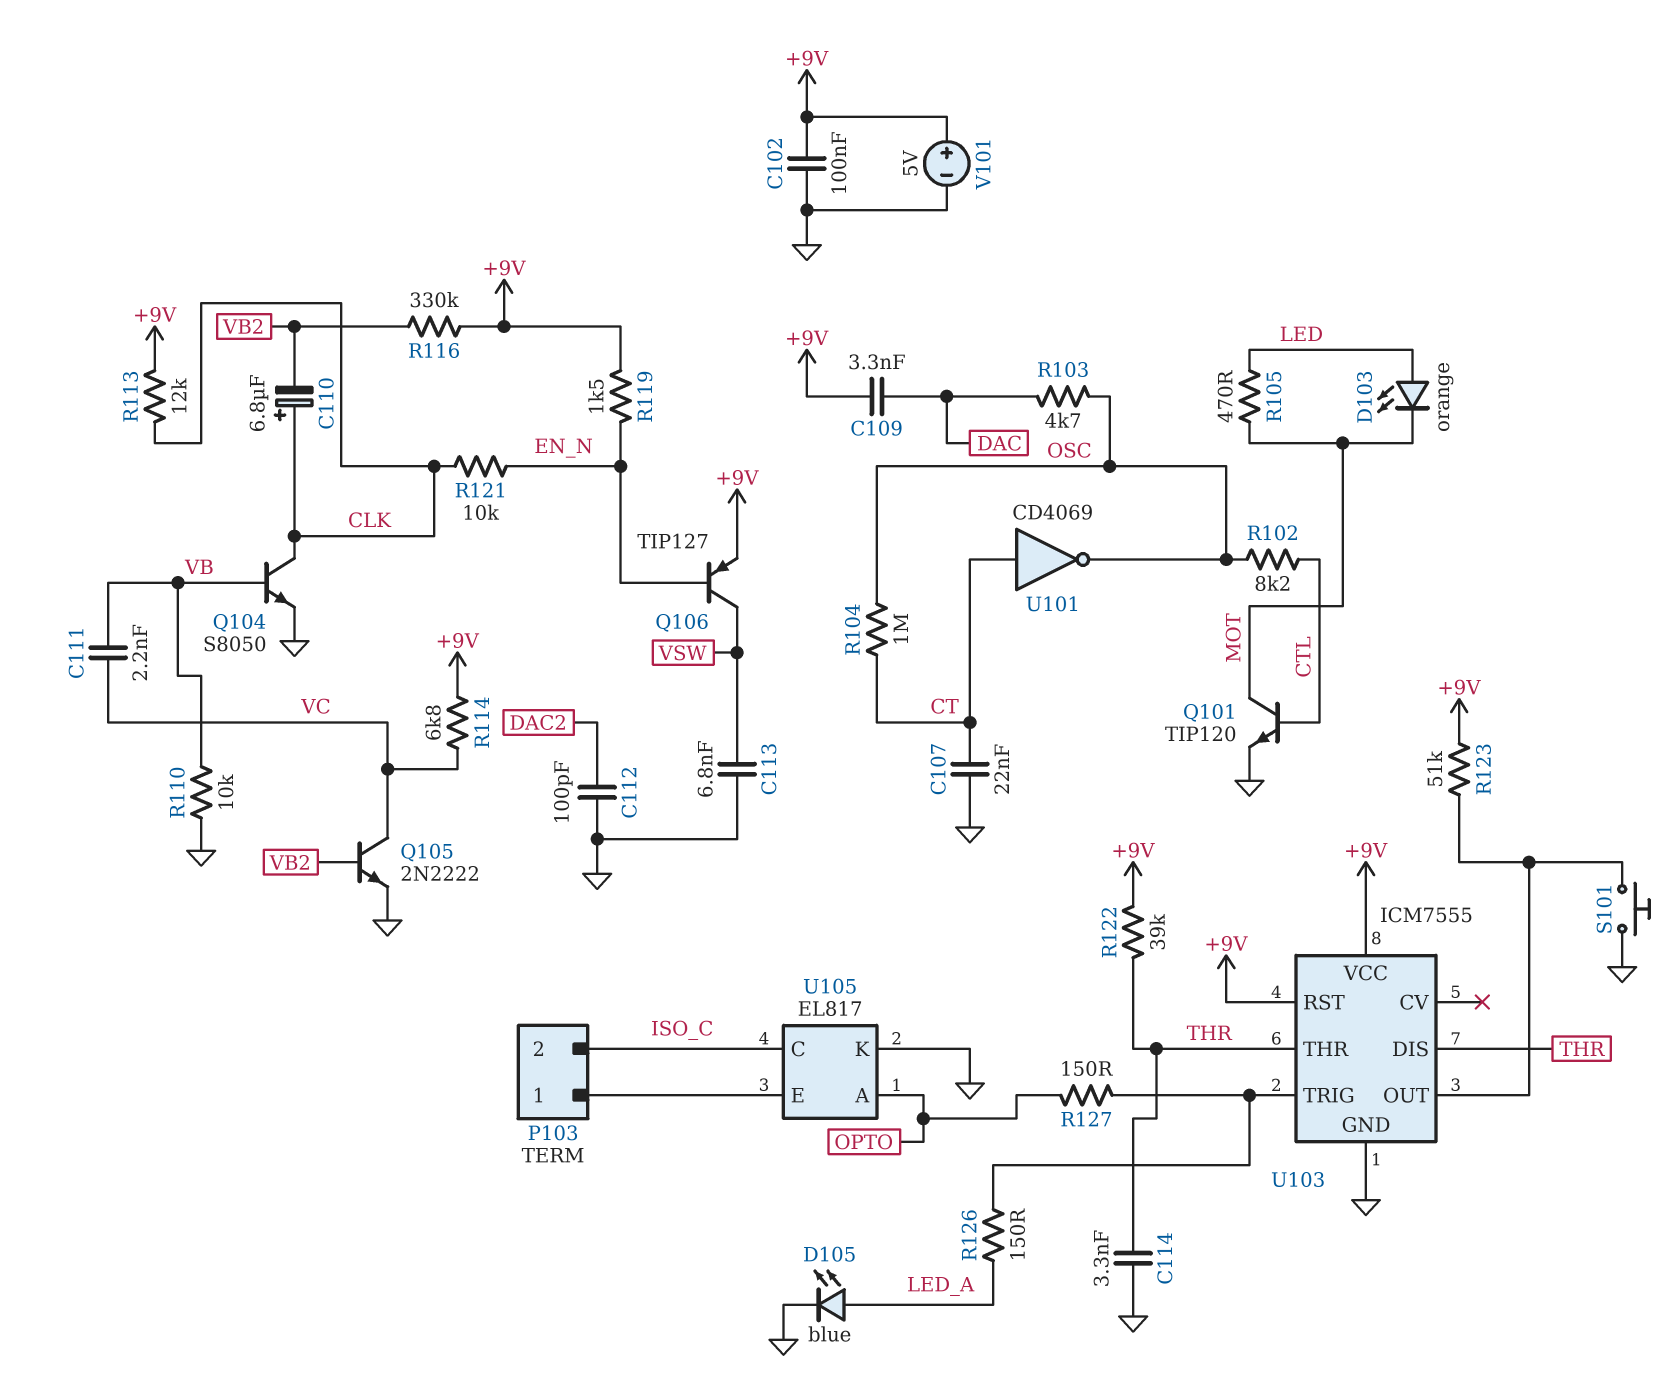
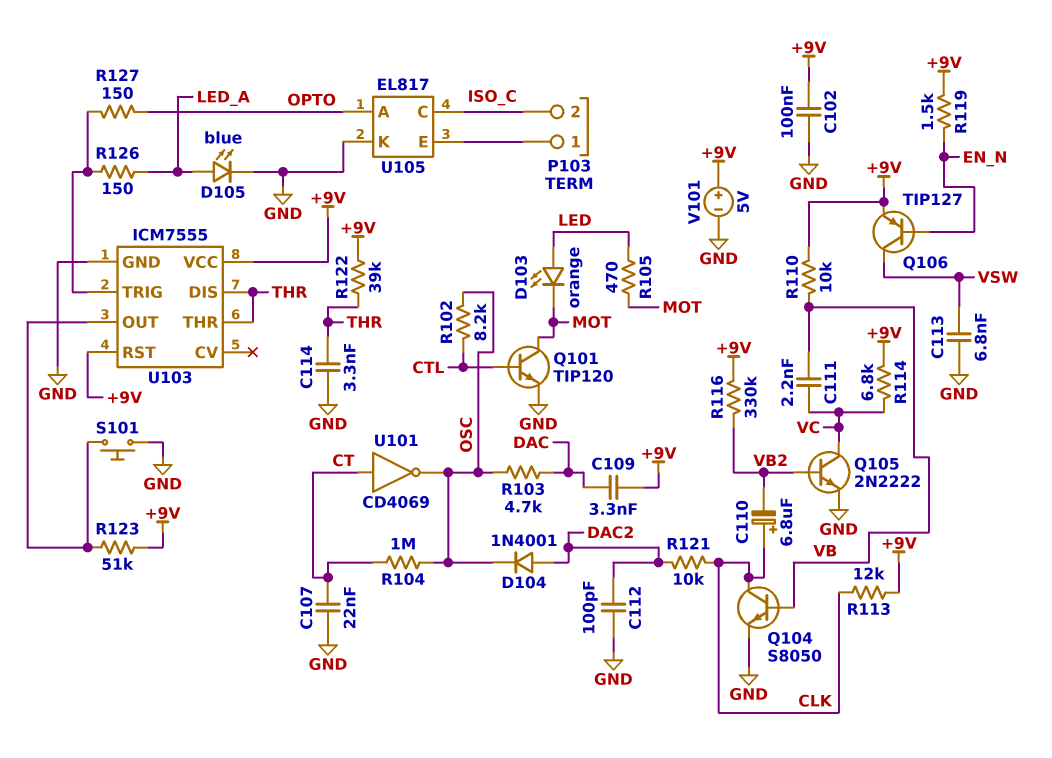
D104: none -> diode 1N4001 (A DAC2, K OSC)
R110: 10k (GND, VB) -> 10k (+9V, VB)
R121: 10k (CLK, EN_N) -> 10k (CLK, DAC2)

